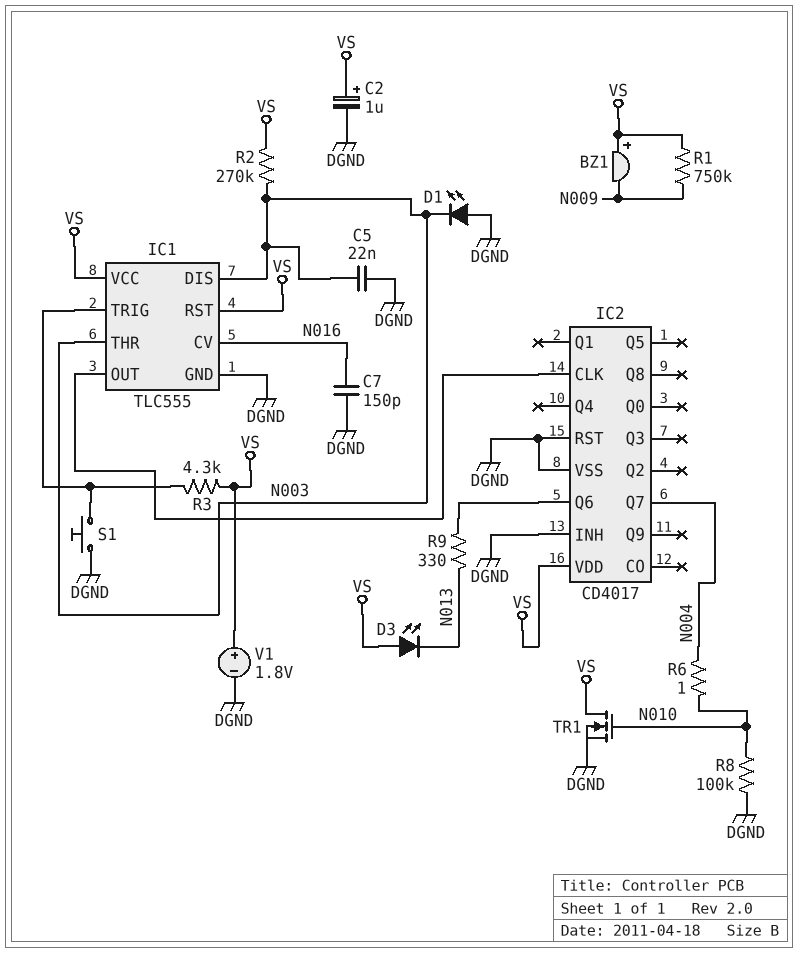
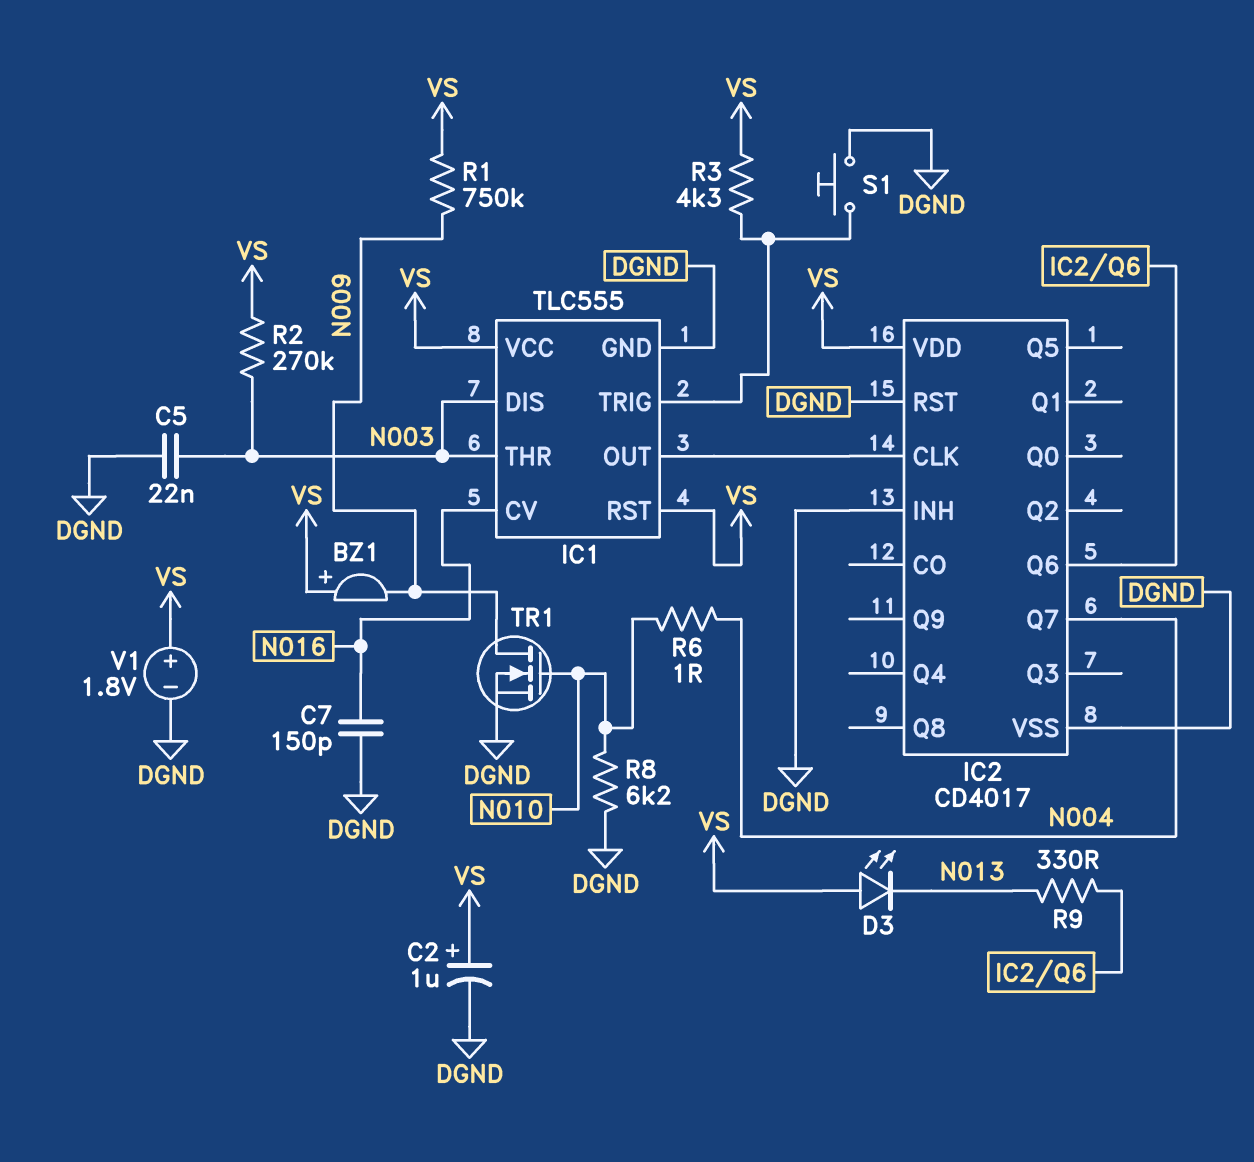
D1: LED (A DGND, K N003) -> none
R8: 100k (DGND, N010) -> 6.2k (DGND, N010)
TR1: NMOS (G N010, D VS, S DGND) -> NMOS (G N010, D N009, S DGND)

